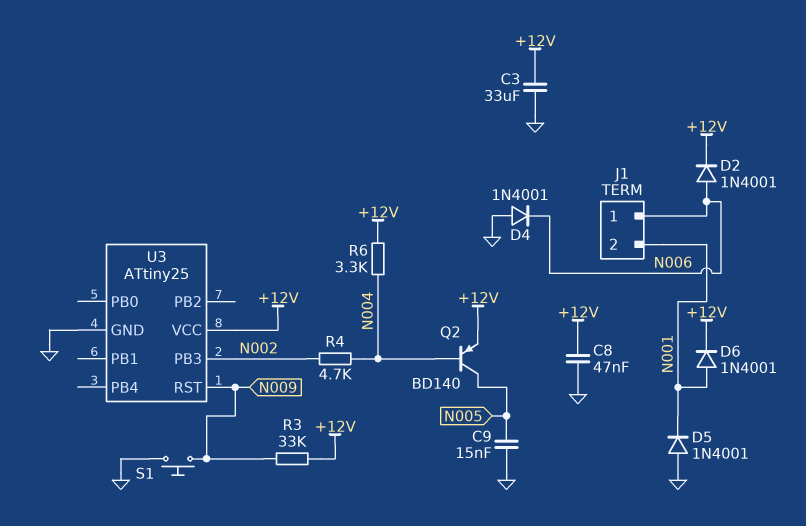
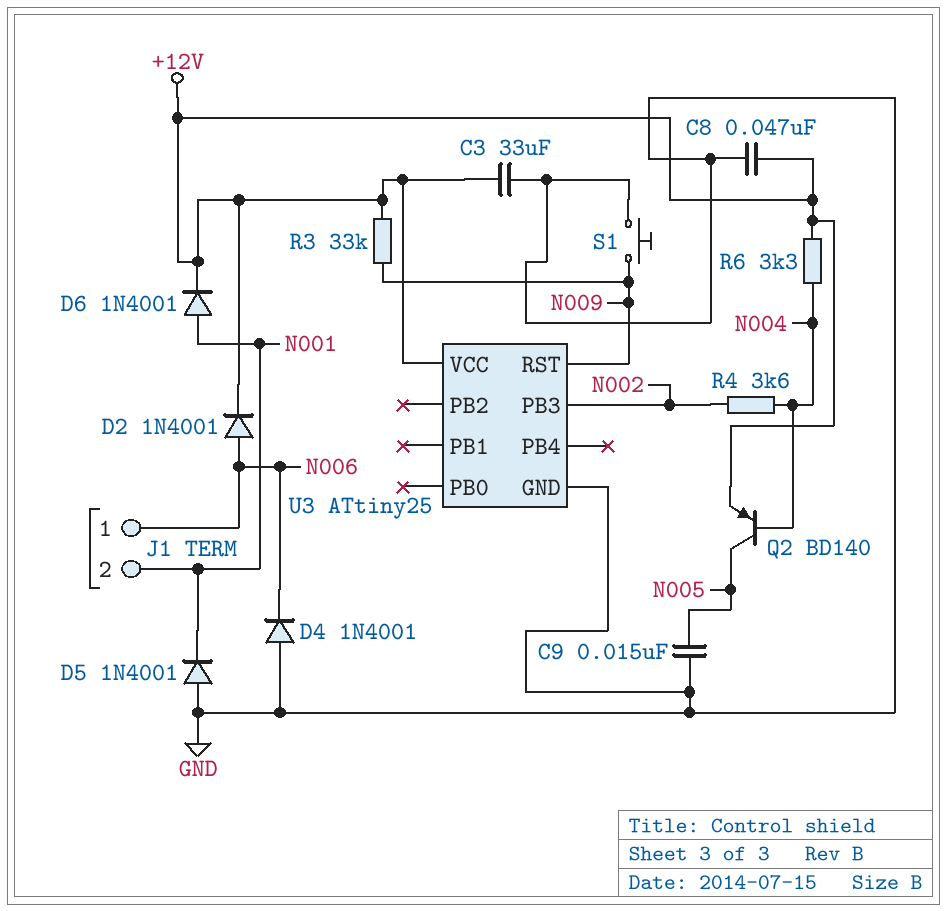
R4: 4.7k (N002, N004) -> 3.6k (N002, N004)

